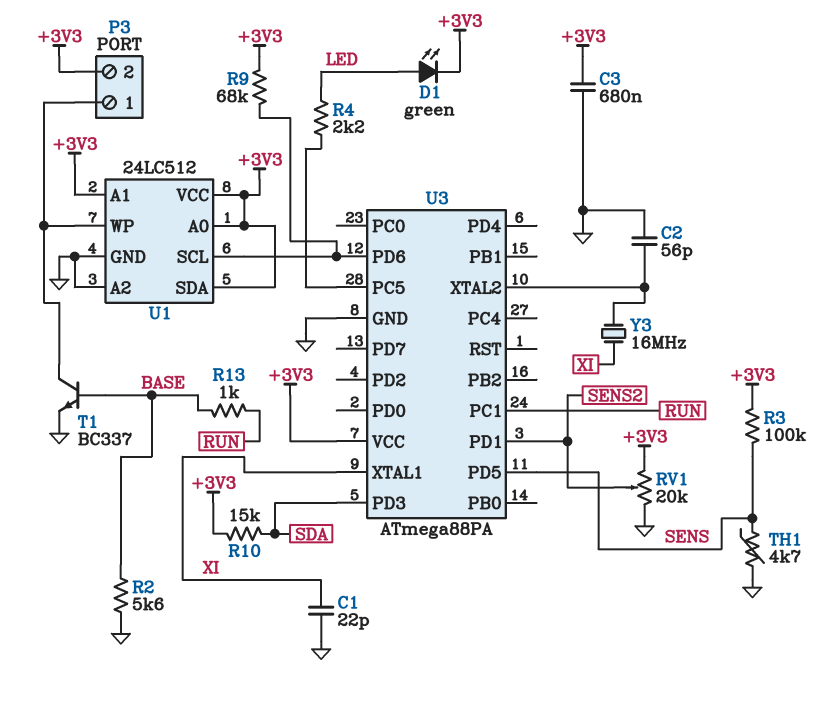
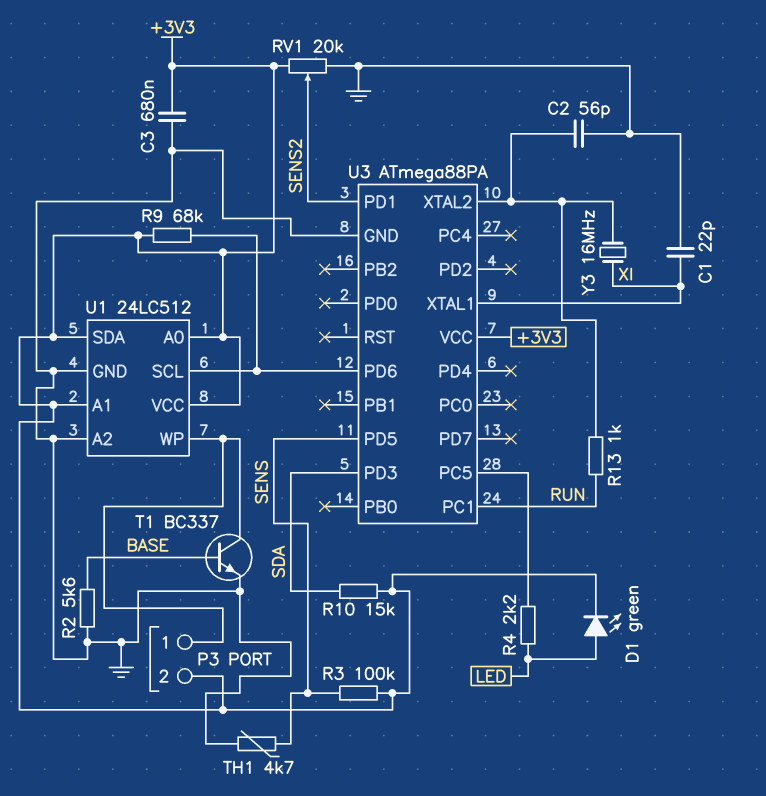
R13: 1k (BASE, RUN) -> 1k (RUN, U3/XTAL2)

